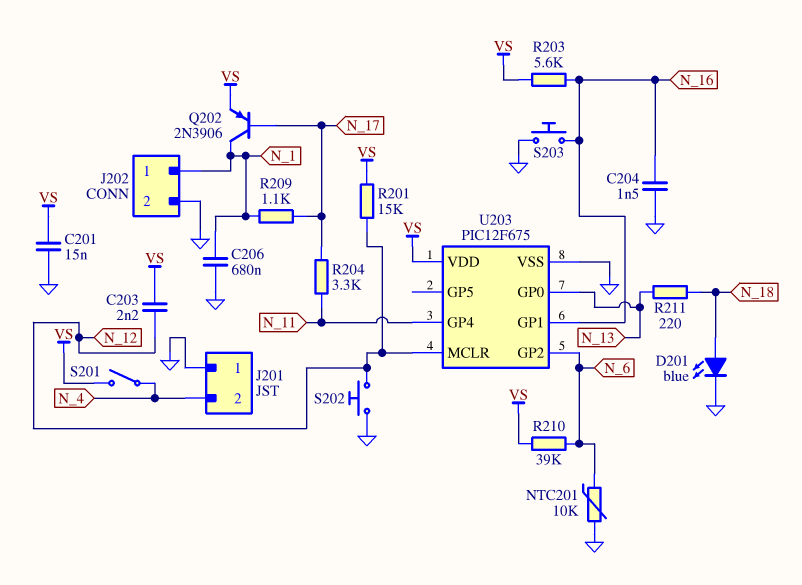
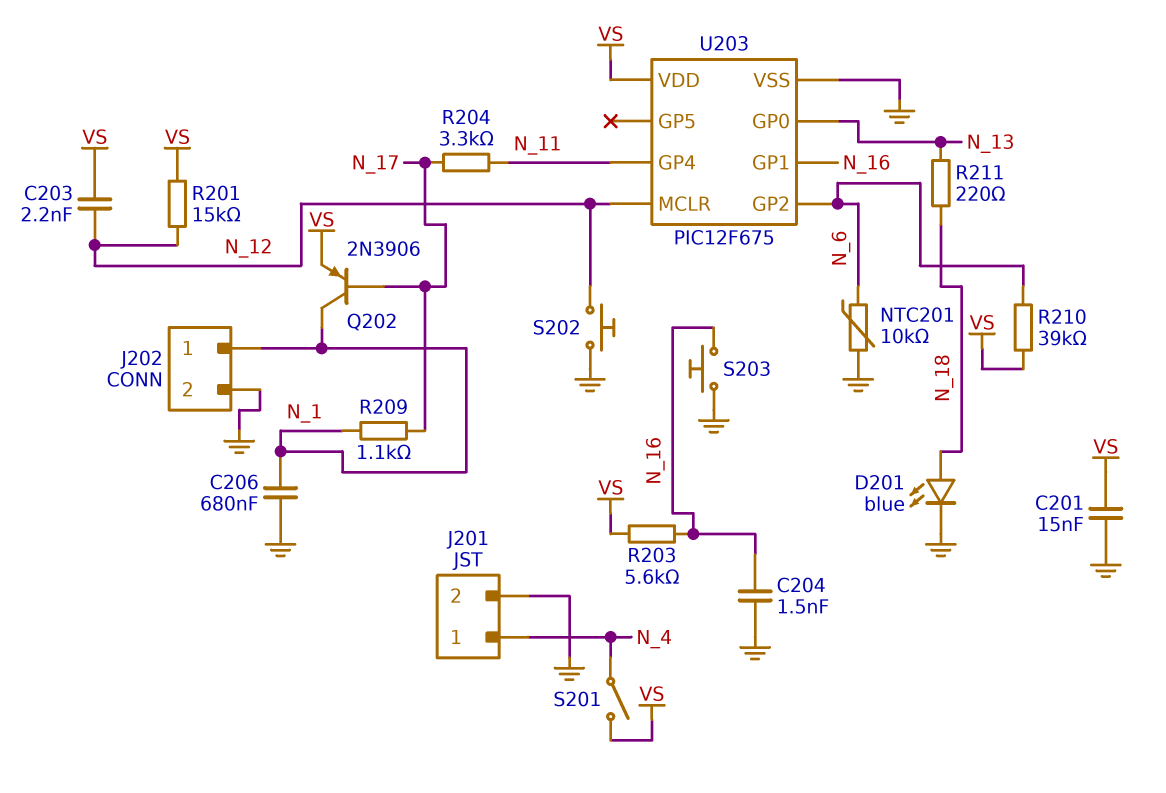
J201 pin 1: GND -> N_4
J201 pin 2: N_4 -> GND

